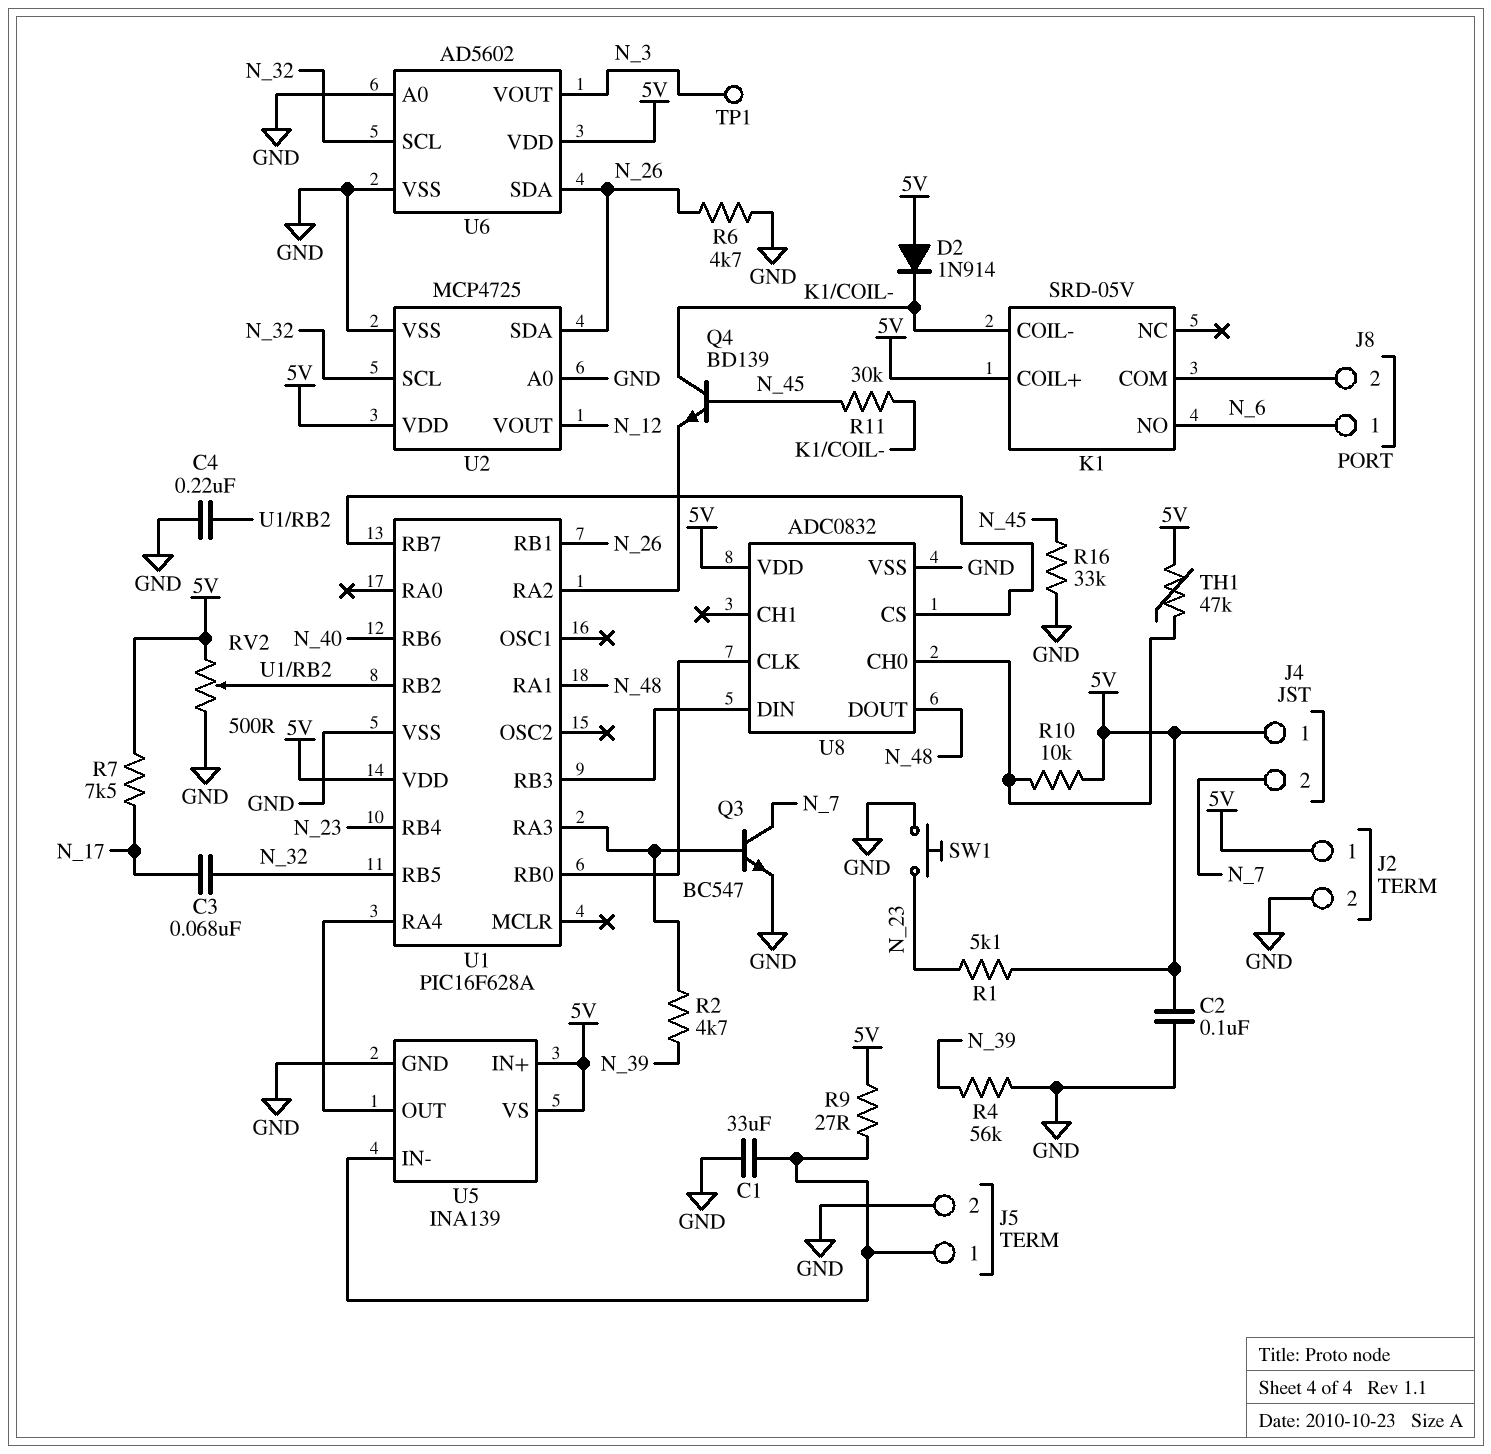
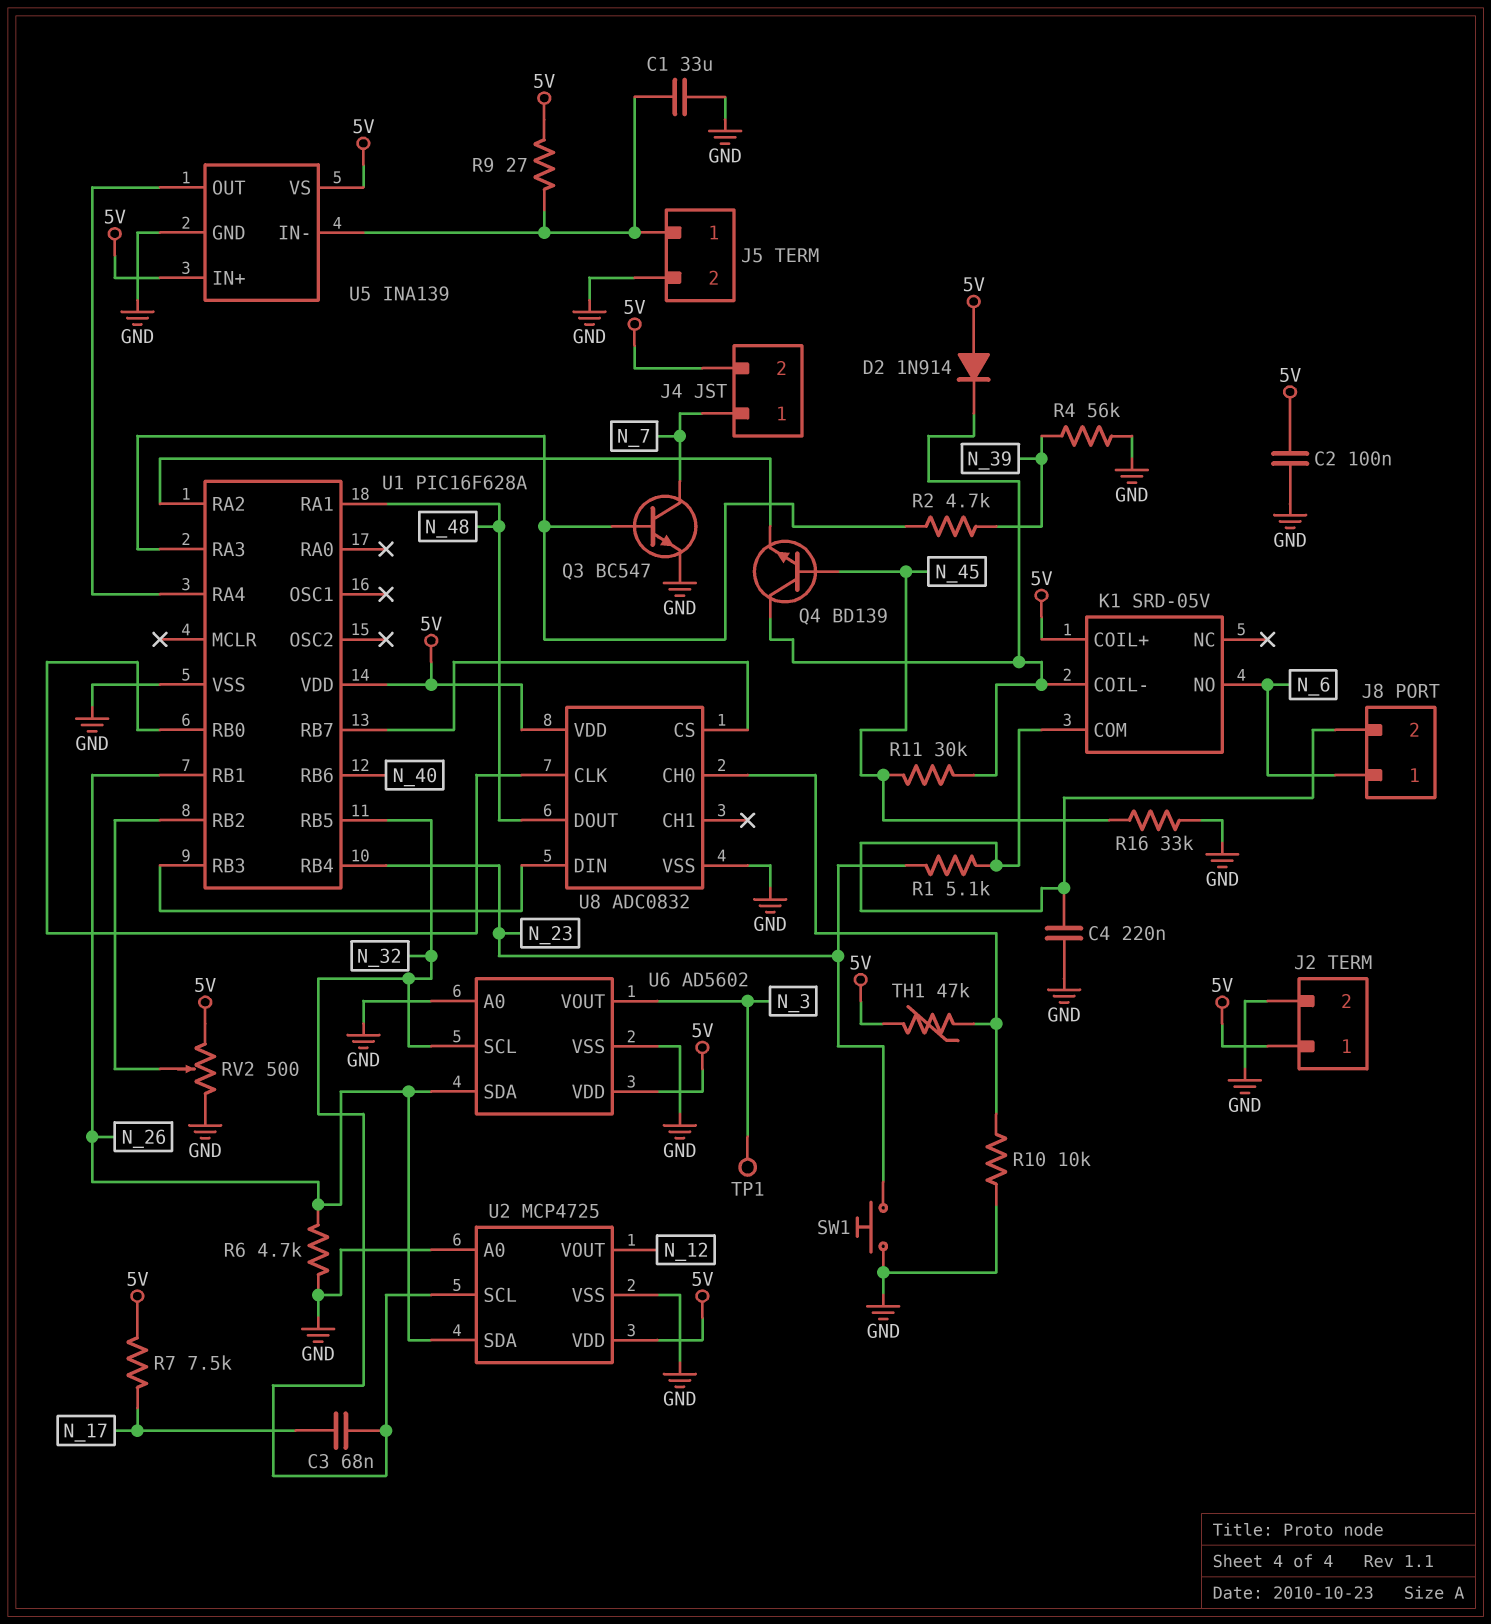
C4: 220nF (GND, U1/RB2) -> 220nF (GND, J8/2)
J4 pin 1: 5V -> N_7
J4 pin 2: N_7 -> 5V
R1: 5.1k (5V, N_23) -> 5.1k (J8/2, N_23)
R10: 10k (5V, U8/CH0) -> 10k (GND, U8/CH0)

